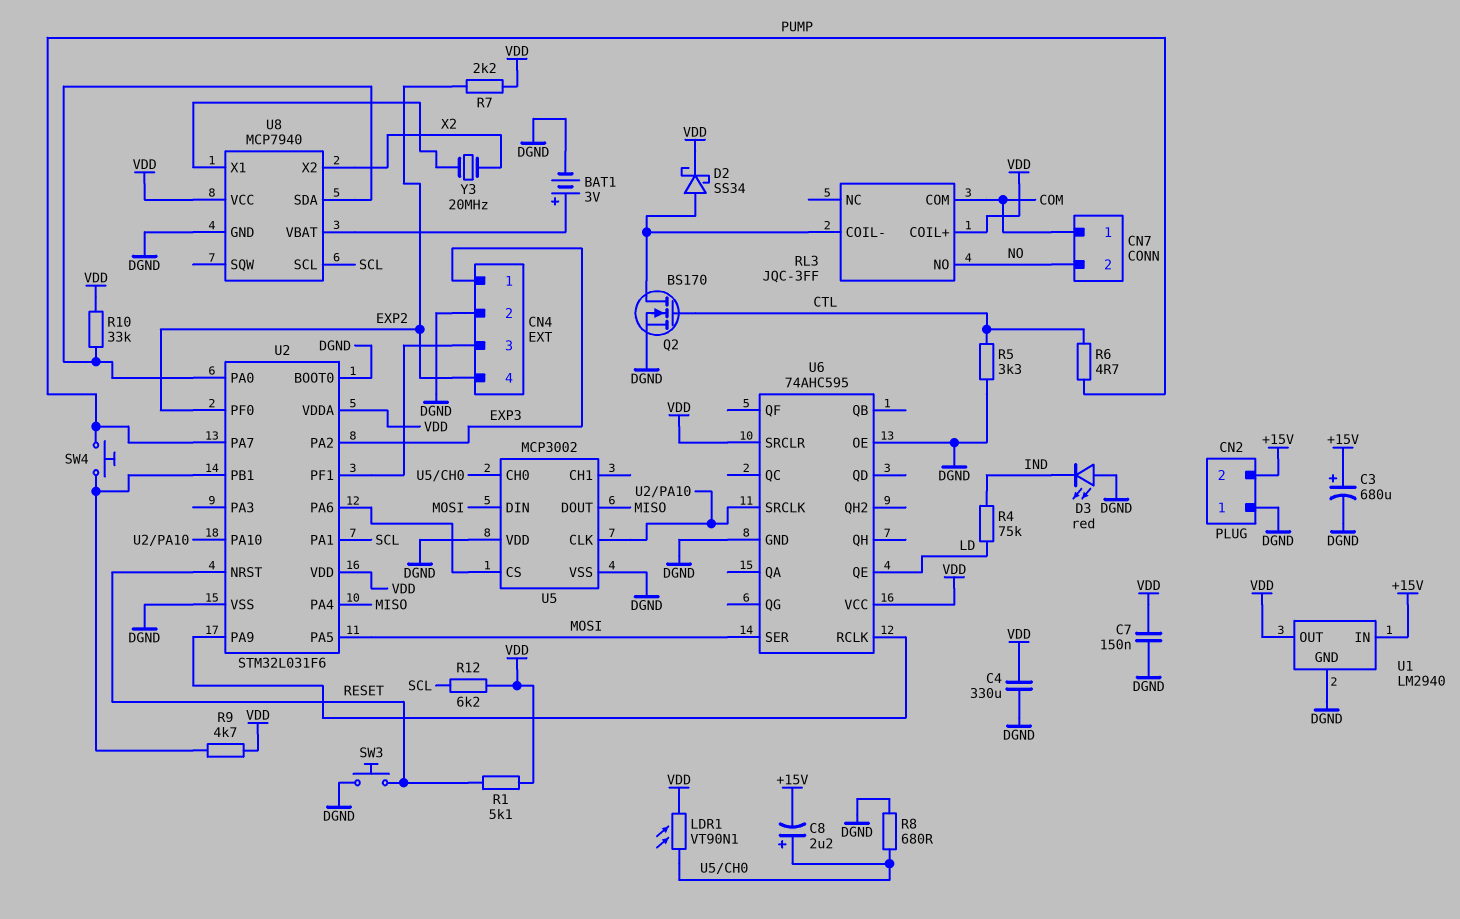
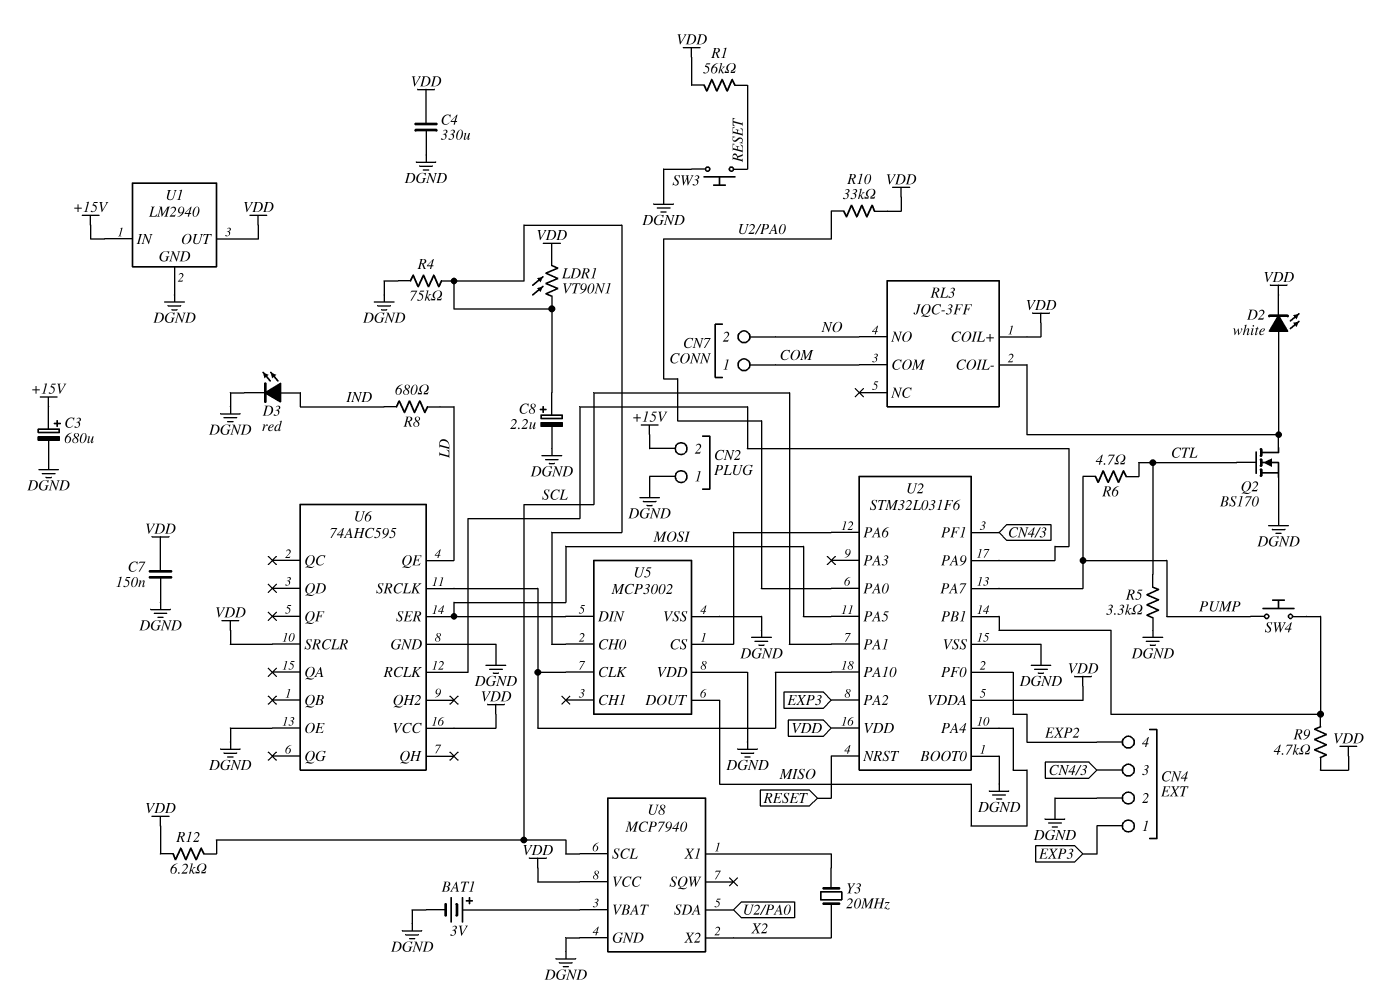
C8: 2.2uF (plus U5/CH0, minus +15V) -> 2.2uF (plus U5/CH0, minus DGND)
D2: schottky SS34 (A RL3/COIL-, K VDD) -> LED white (A RL3/COIL-, K VDD)
D3: LED red (A DGND, K IND) -> LED red (A IND, K DGND)
R1: 5.1k (RESET, VDD) -> 56k (RESET, VDD)
R4: 75k (IND, LD) -> 75k (DGND, U5/CH0)
R7: 2.2k (EXP2, VDD) -> none
R8: 680 (DGND, U5/CH0) -> 680 (IND, LD)

